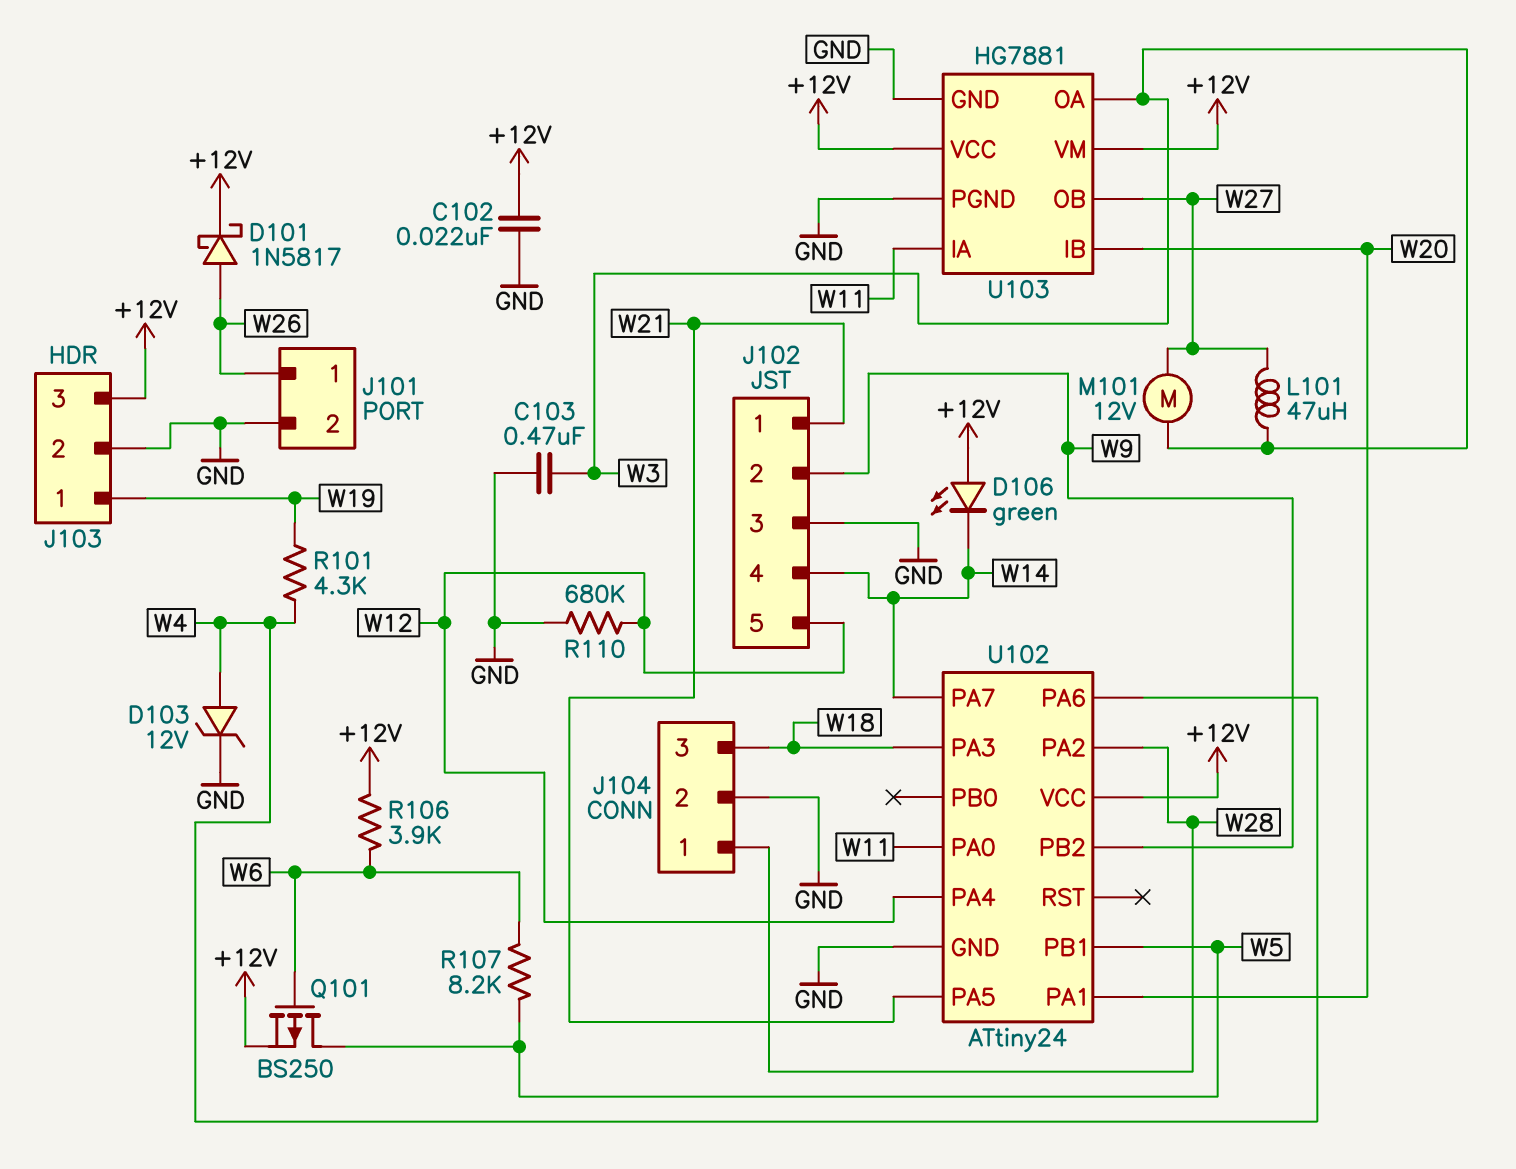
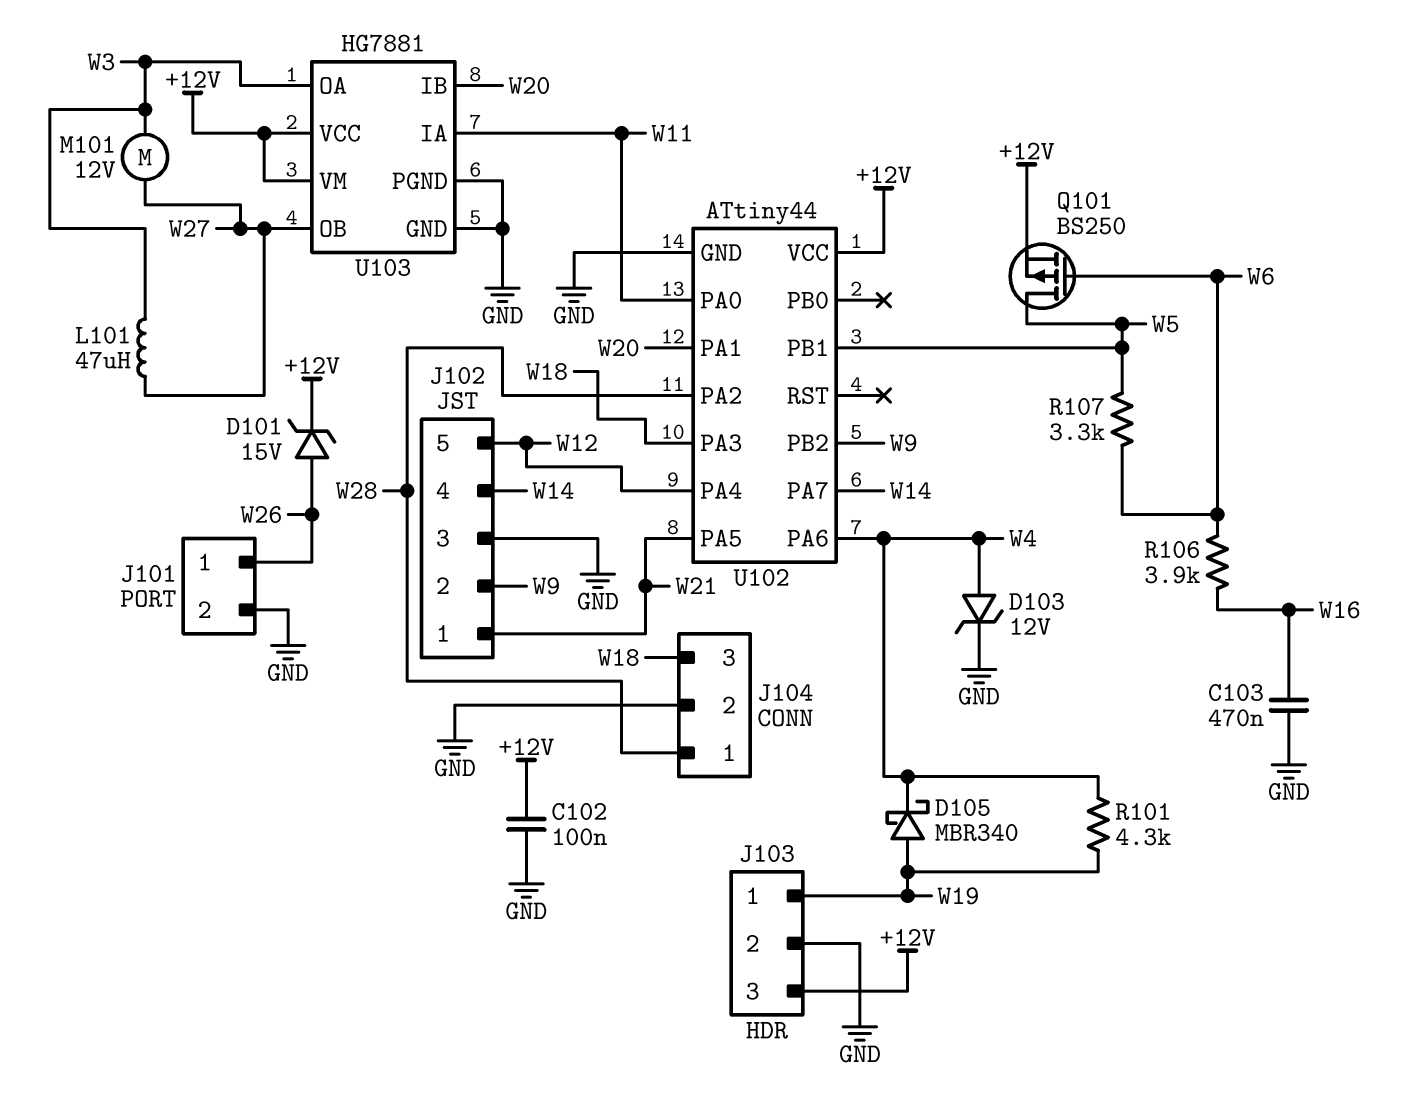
C102: 22nF (+12V, GND) -> 100nF (+12V, GND)
C103: 470nF (GND, W3) -> 470nF (GND, W16)
D101: schottky 1N5817 (A W26, K +12V) -> zener 15V (A W26, K +12V)
D105: none -> schottky MBR340 (A W19, K W4)
D106: LED green (A +12V, K W14) -> none
R106: 3.9k (+12V, W6) -> 3.9k (W6, W16)
R107: 8.2k (W5, W6) -> 3.3k (W5, W6)
R110: 680k (GND, W12) -> none
U102: ATtiny24 -> ATtiny44

